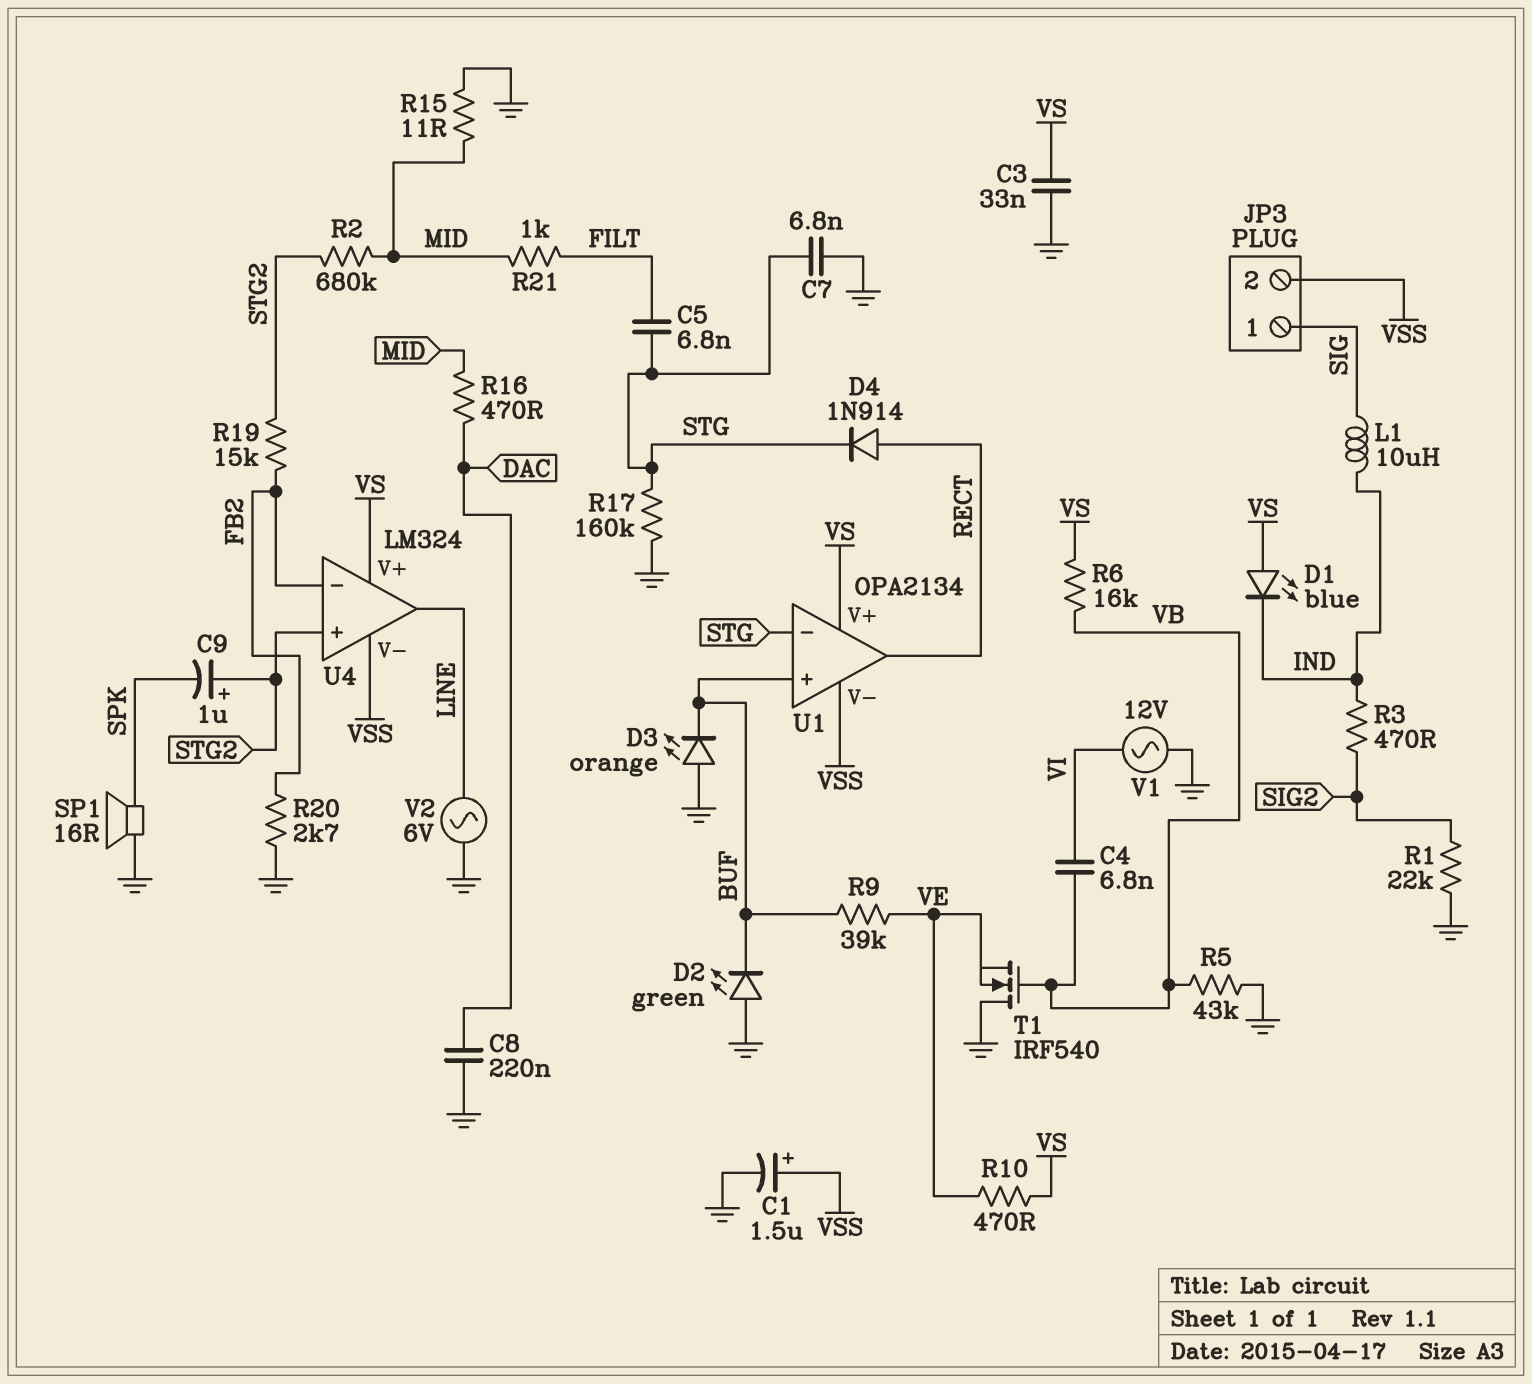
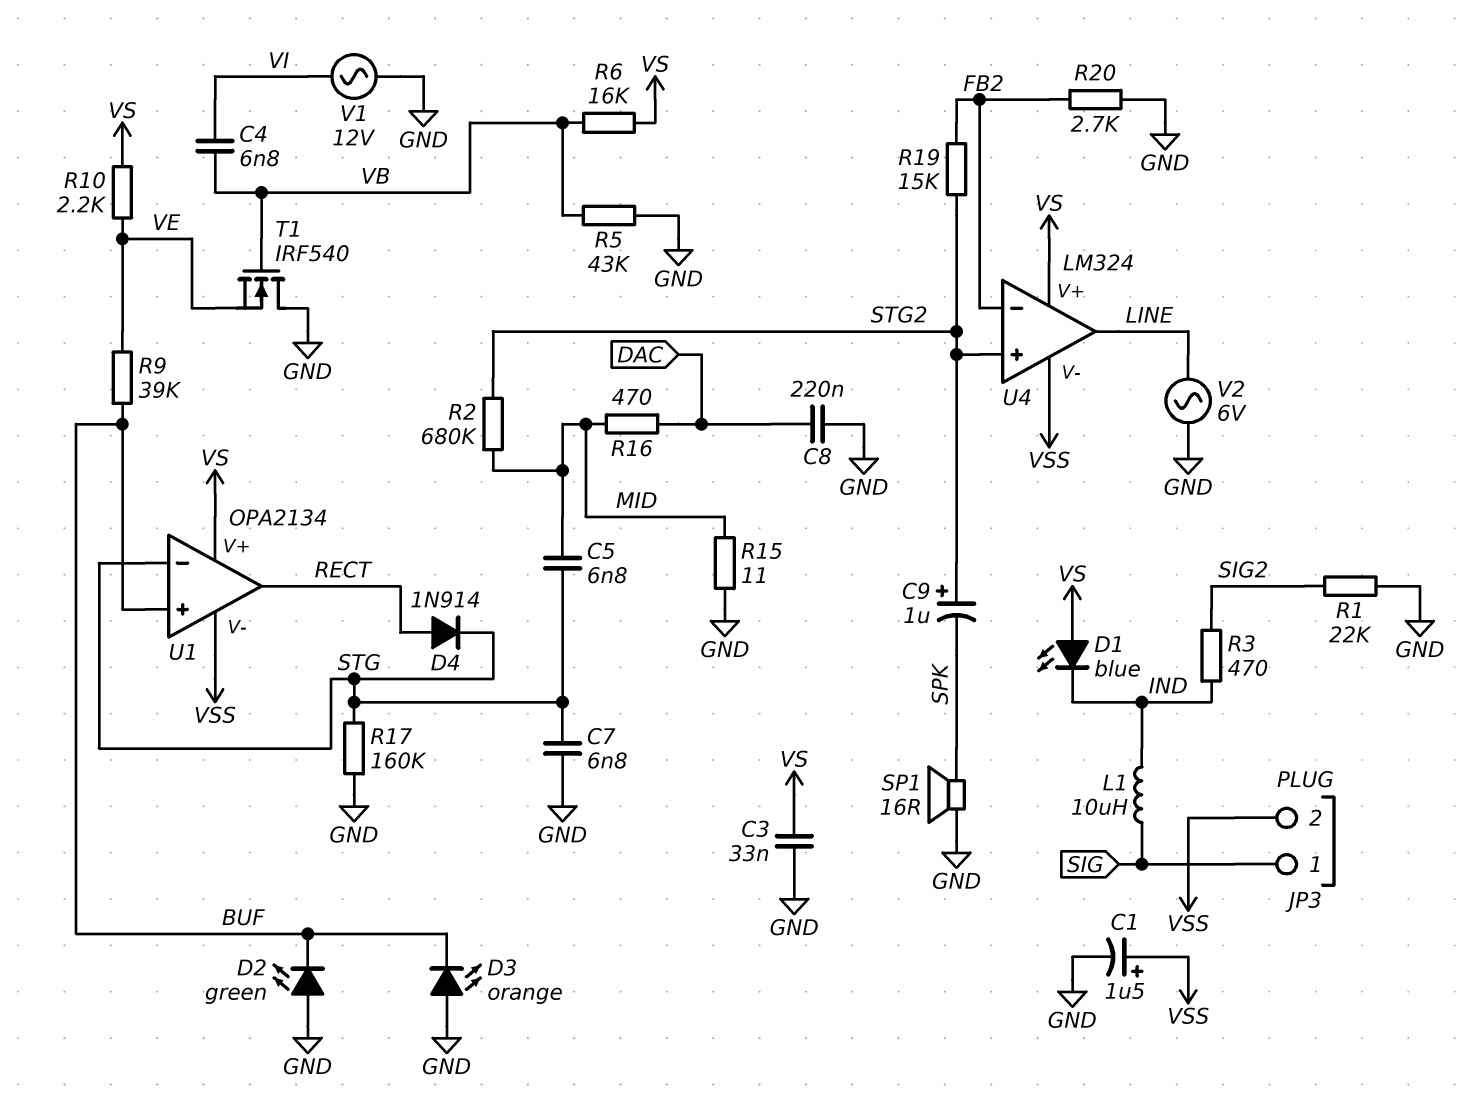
C5: 6.8nF (FILT, STG) -> 6.8nF (MID, STG)
R10: 470 (VE, VS) -> 2.2k (VE, VS)
R21: 1k (FILT, MID) -> none

